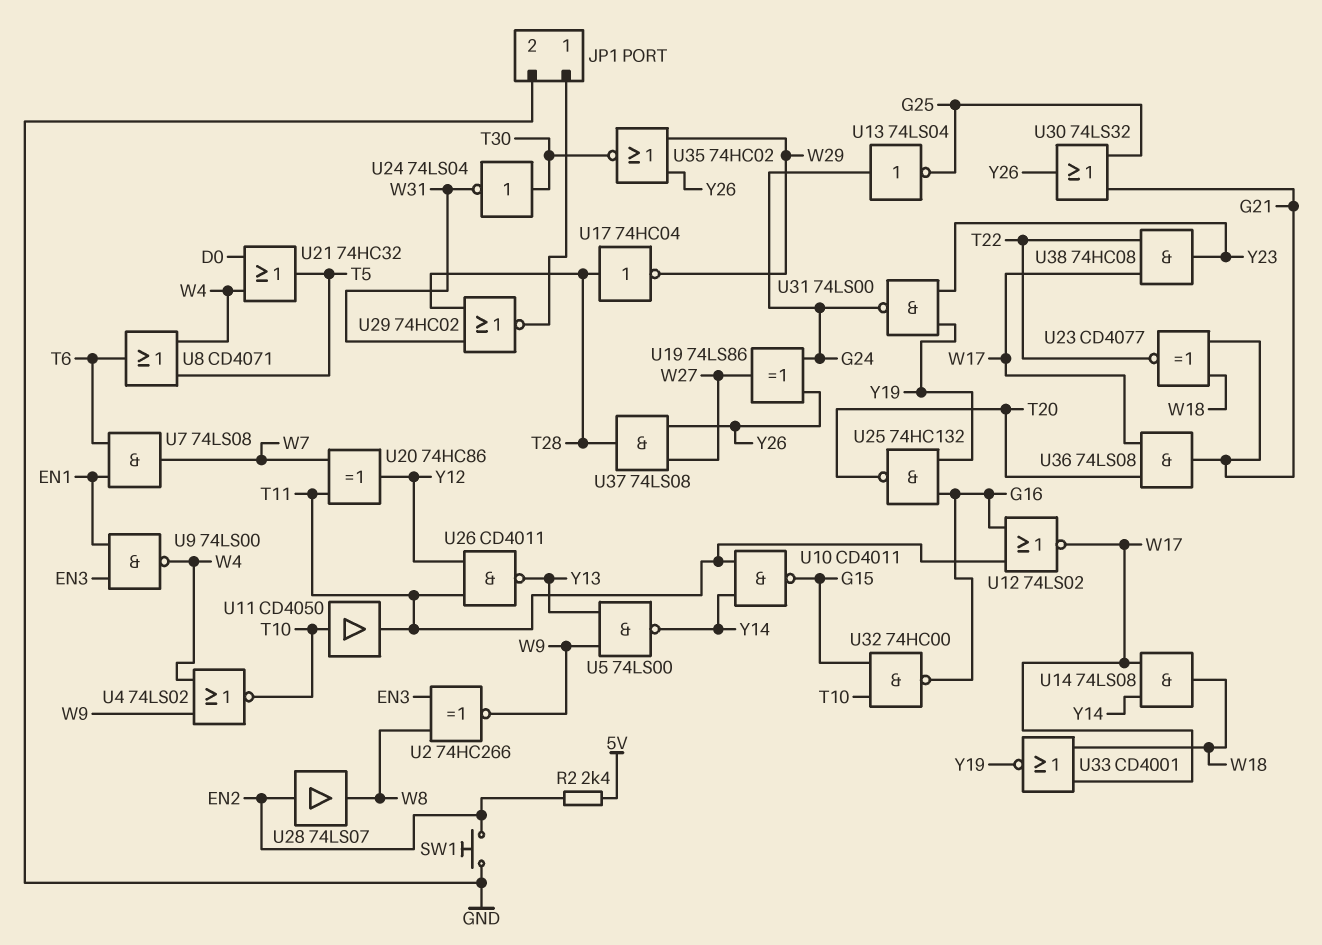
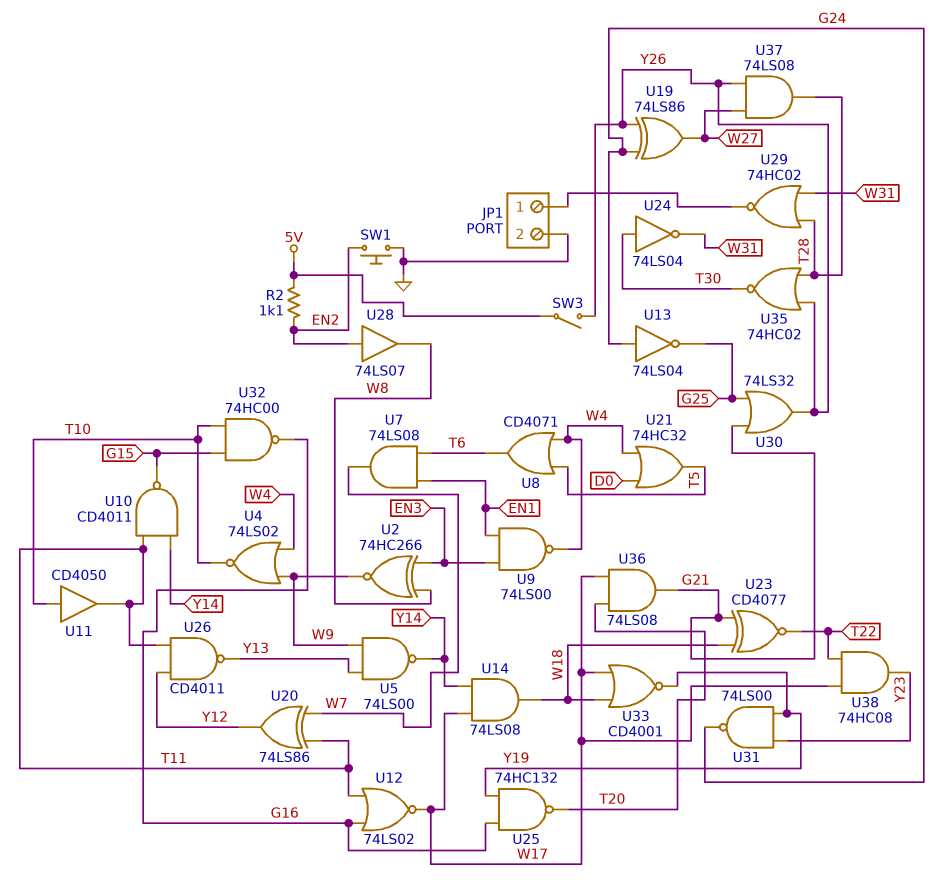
R2: 2.4k (5V, EN2) -> 1.1k (5V, EN2)
SW3: none -> switch (5V, Y26)
U17: NOT 74HC04 (in T28, out W29) -> none
U20: XOR 74HC86 (in T11, in W7, out Y12) -> XOR 74LS86 (in T11, in W7, out Y12)
U35: NOR 74HC02 (in W29, in Y26, out T30) -> NOR 74HC02 (in T28, in Y26, out T30)

